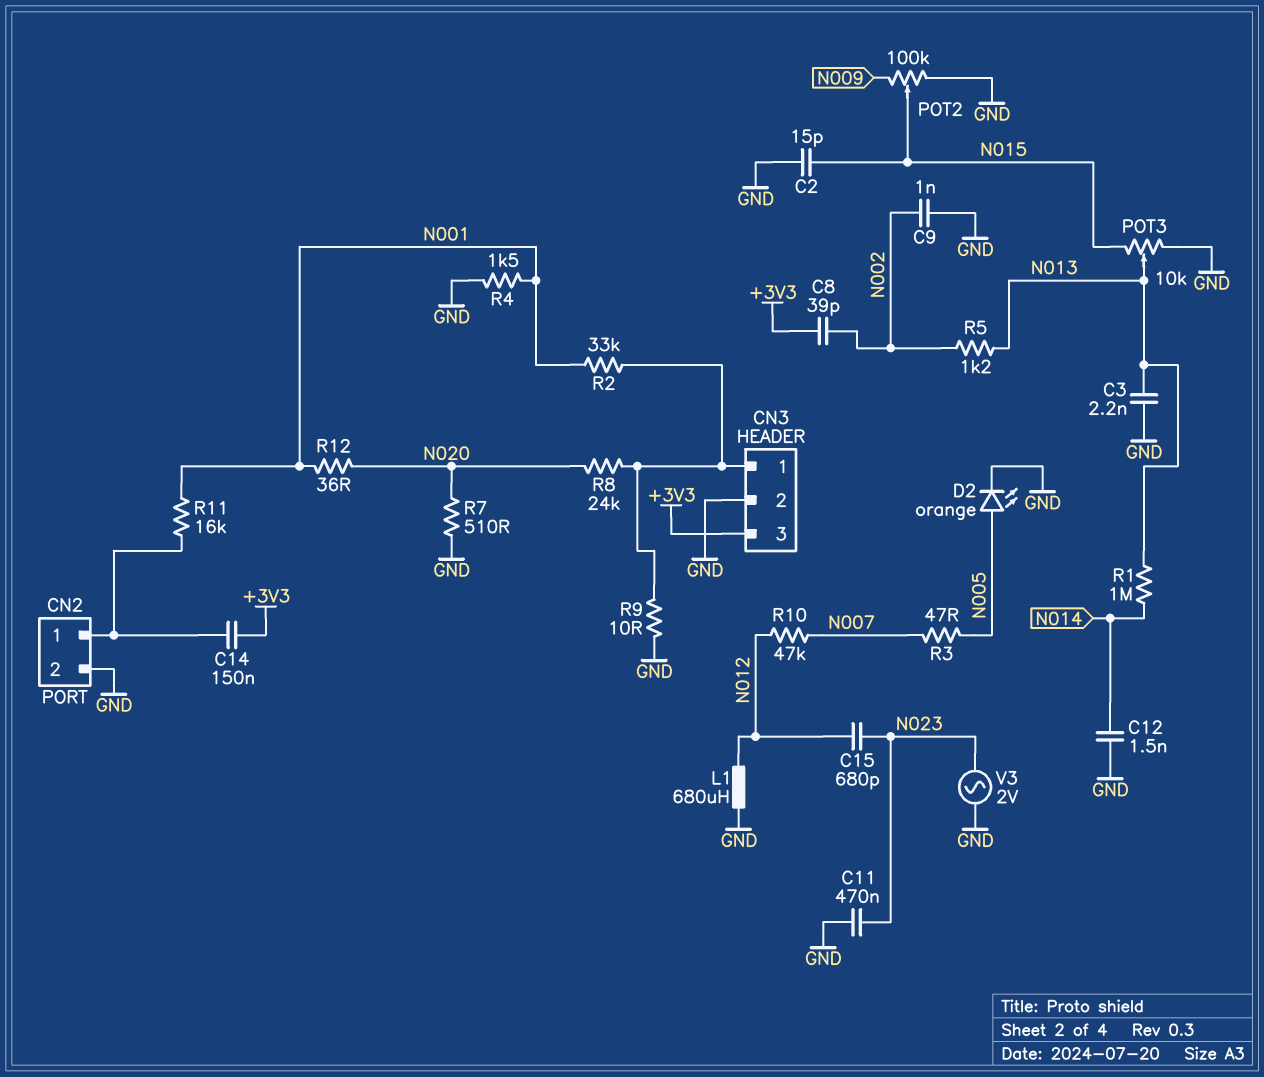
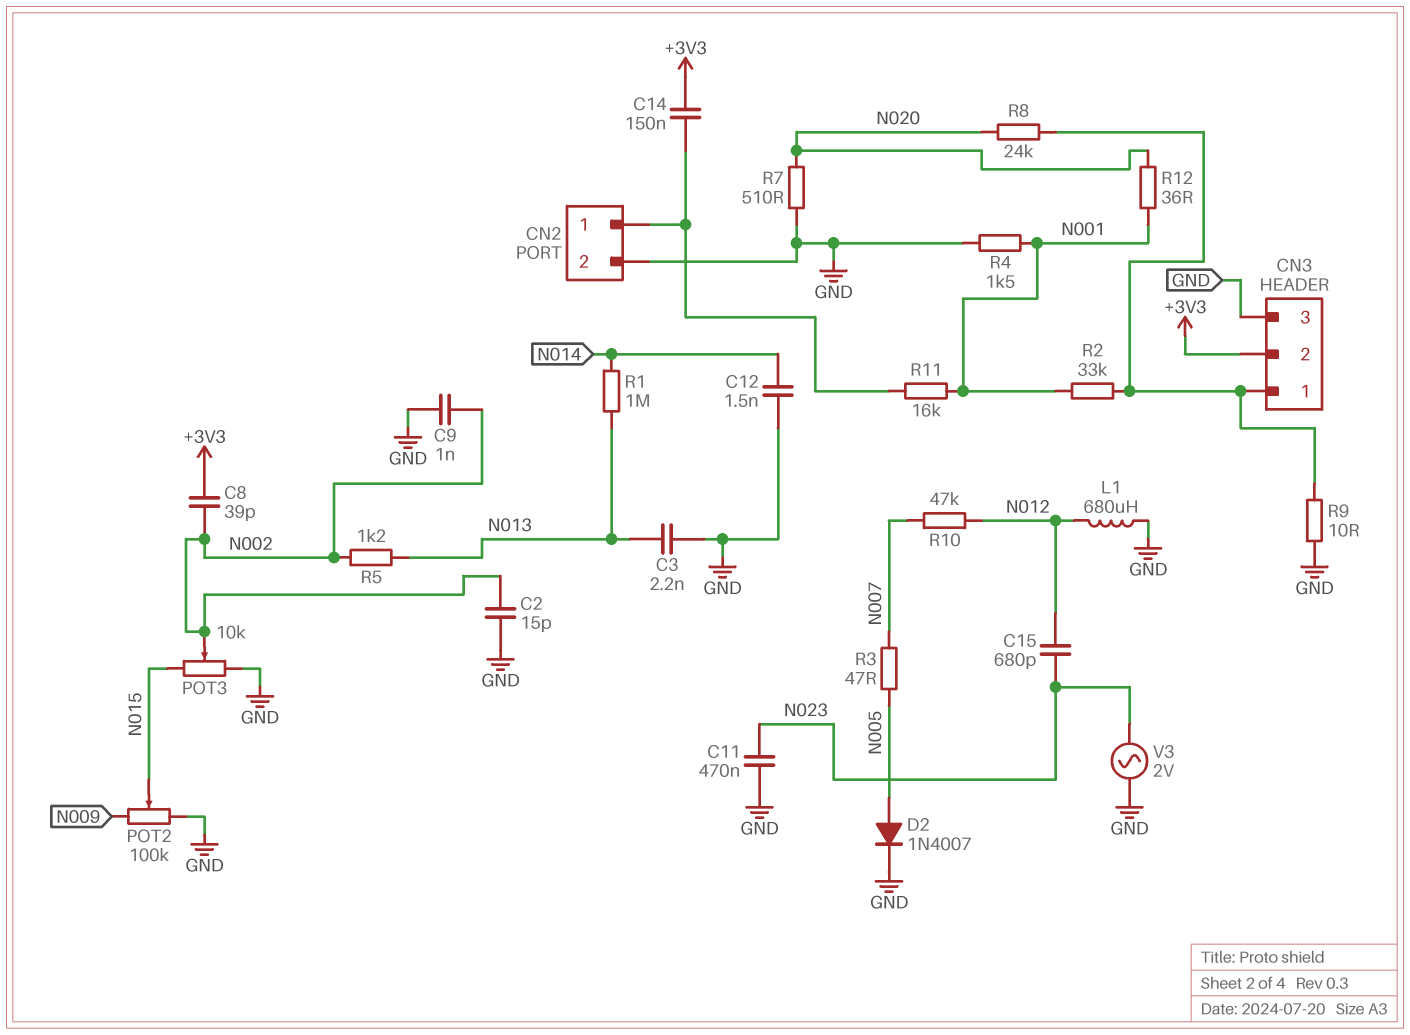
C2: 15pF (GND, N015) -> 15pF (GND, N002)
CN3 pin 2: GND -> +3V3
CN3 pin 3: +3V3 -> GND
D2: LED orange (A N005, K GND) -> diode 1N4007 (A N005, K GND)
POT3: 10k (GND, N015, wiper N013) -> 10k (GND, N015, wiper N002)

